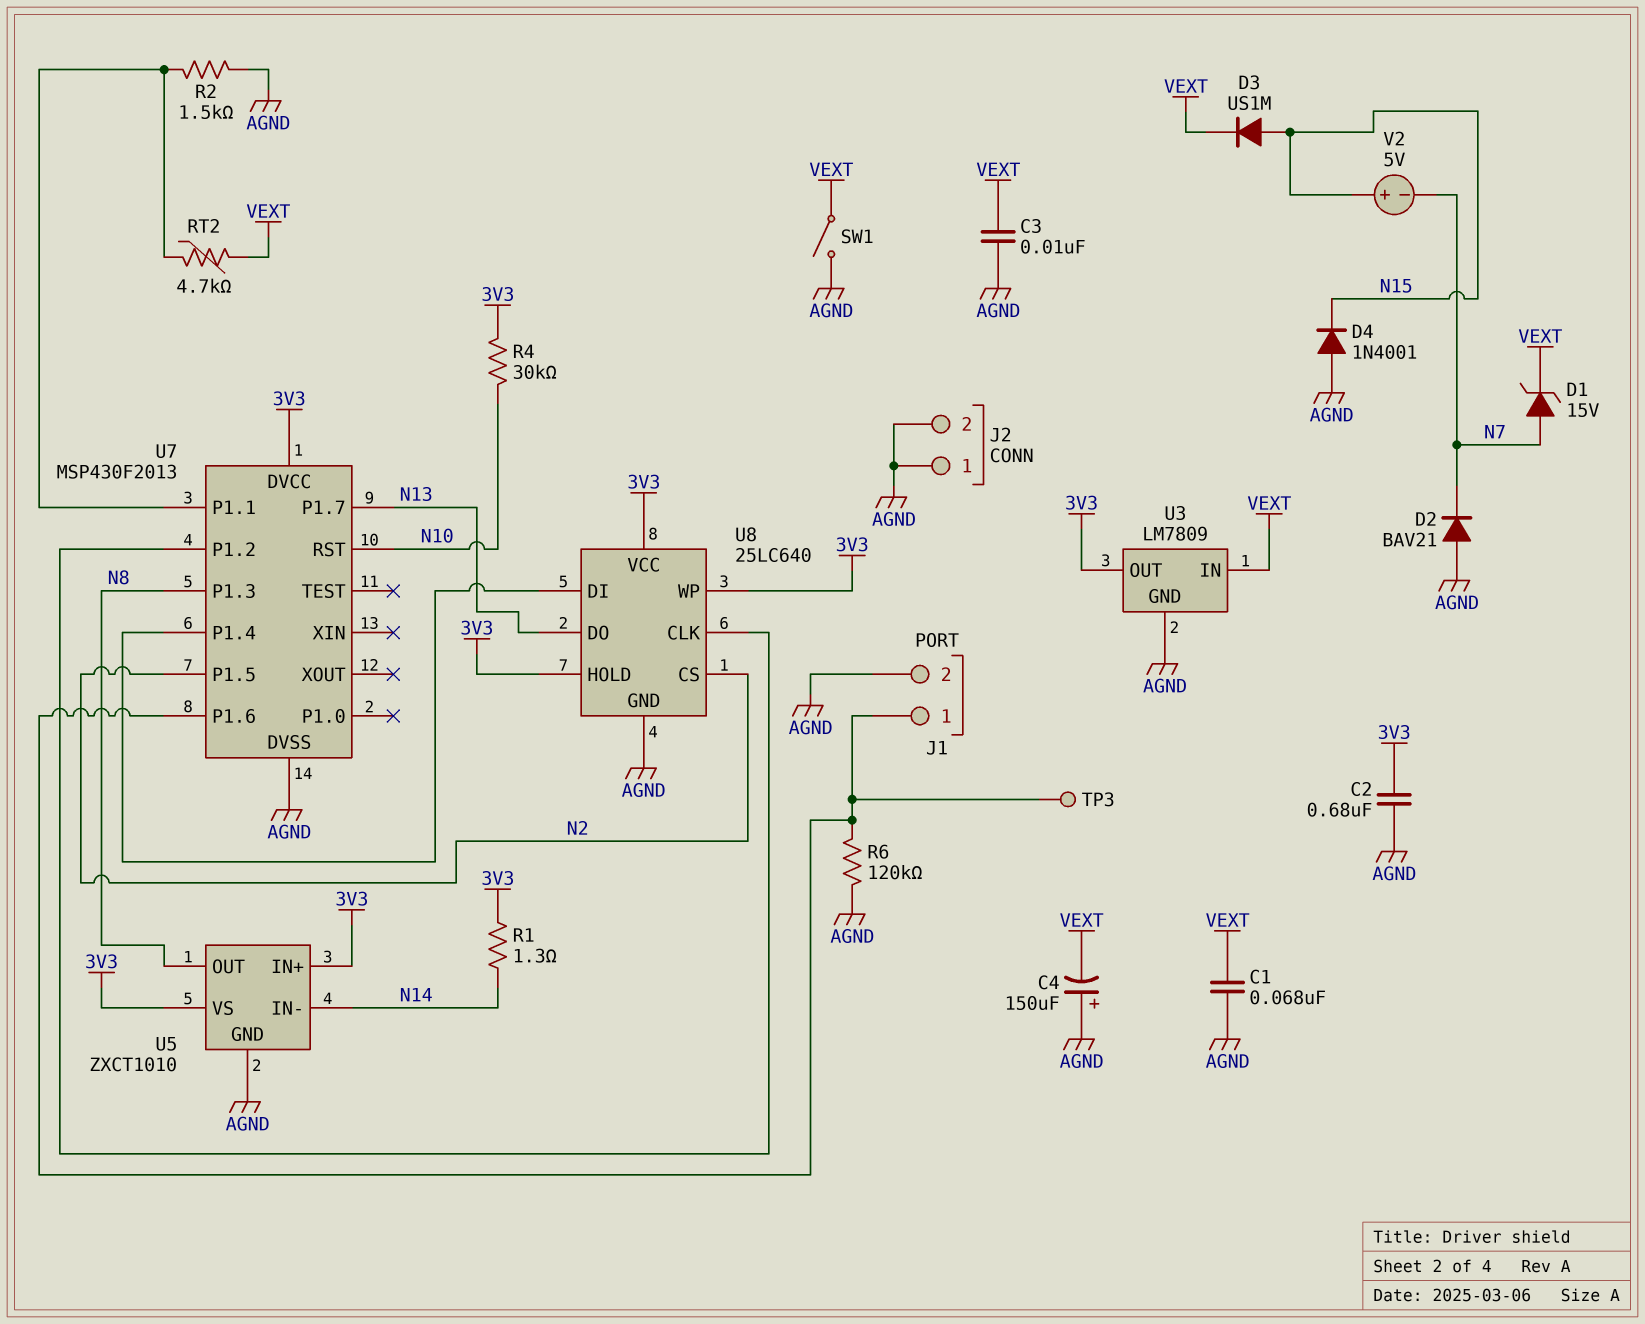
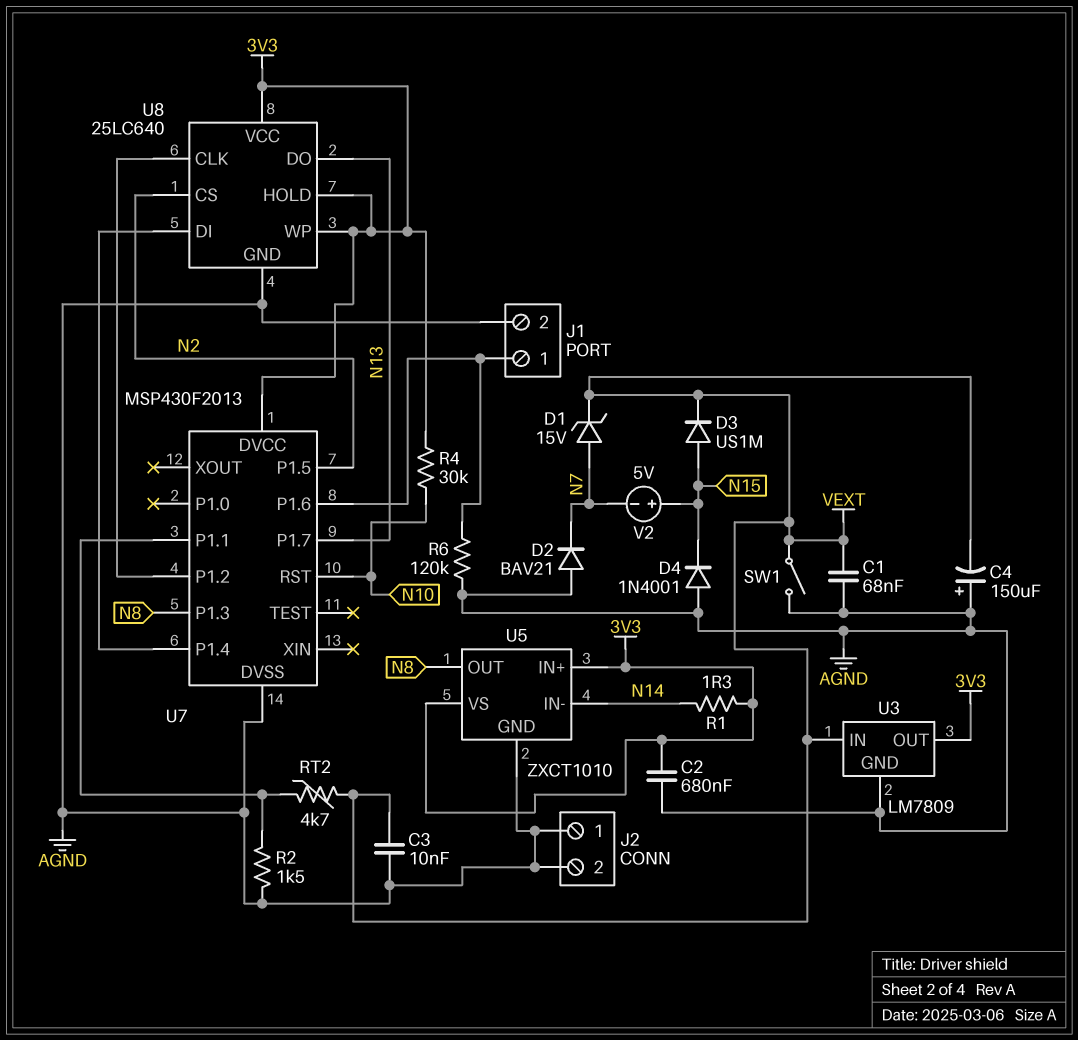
TP3: test point (J1/1) -> none

